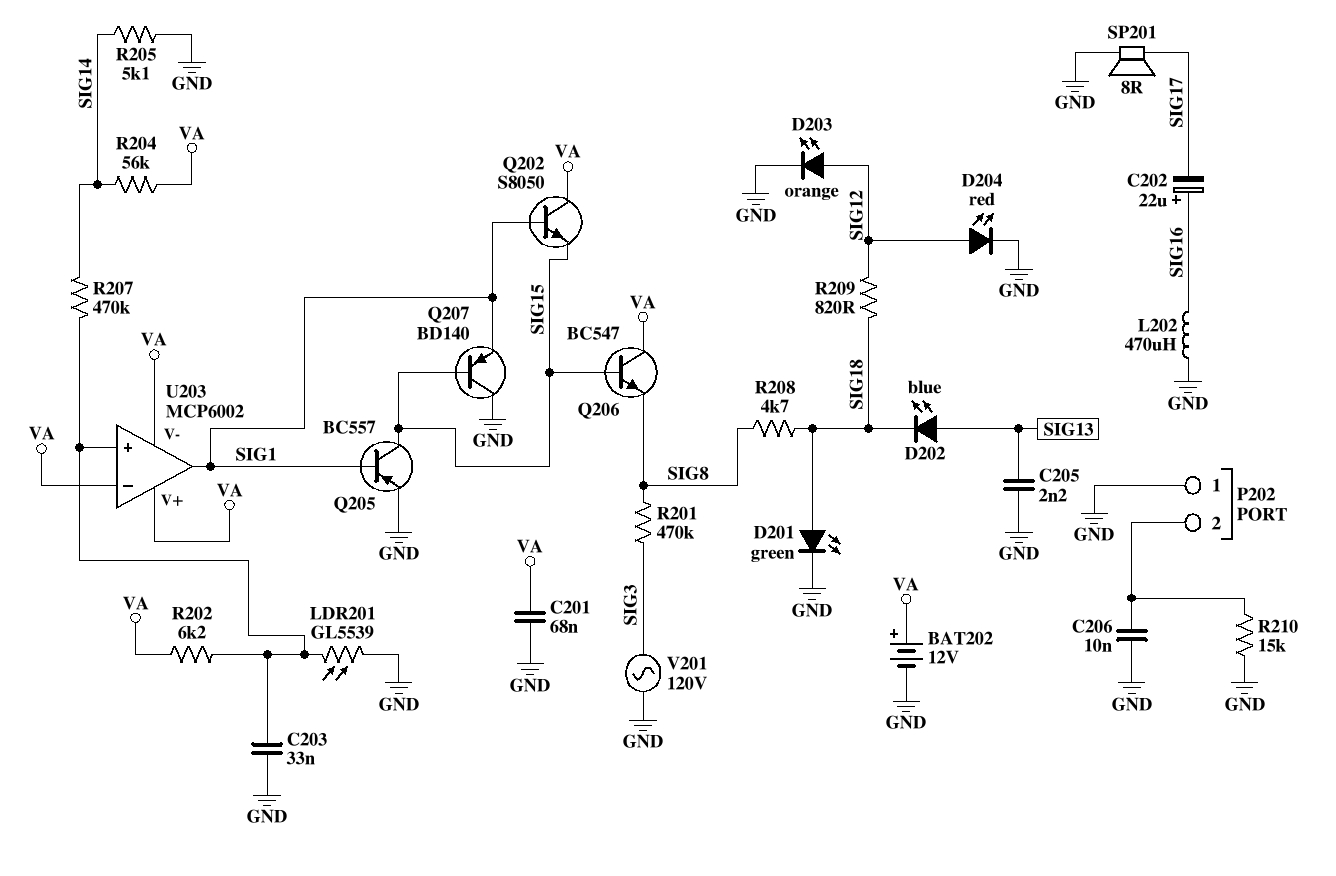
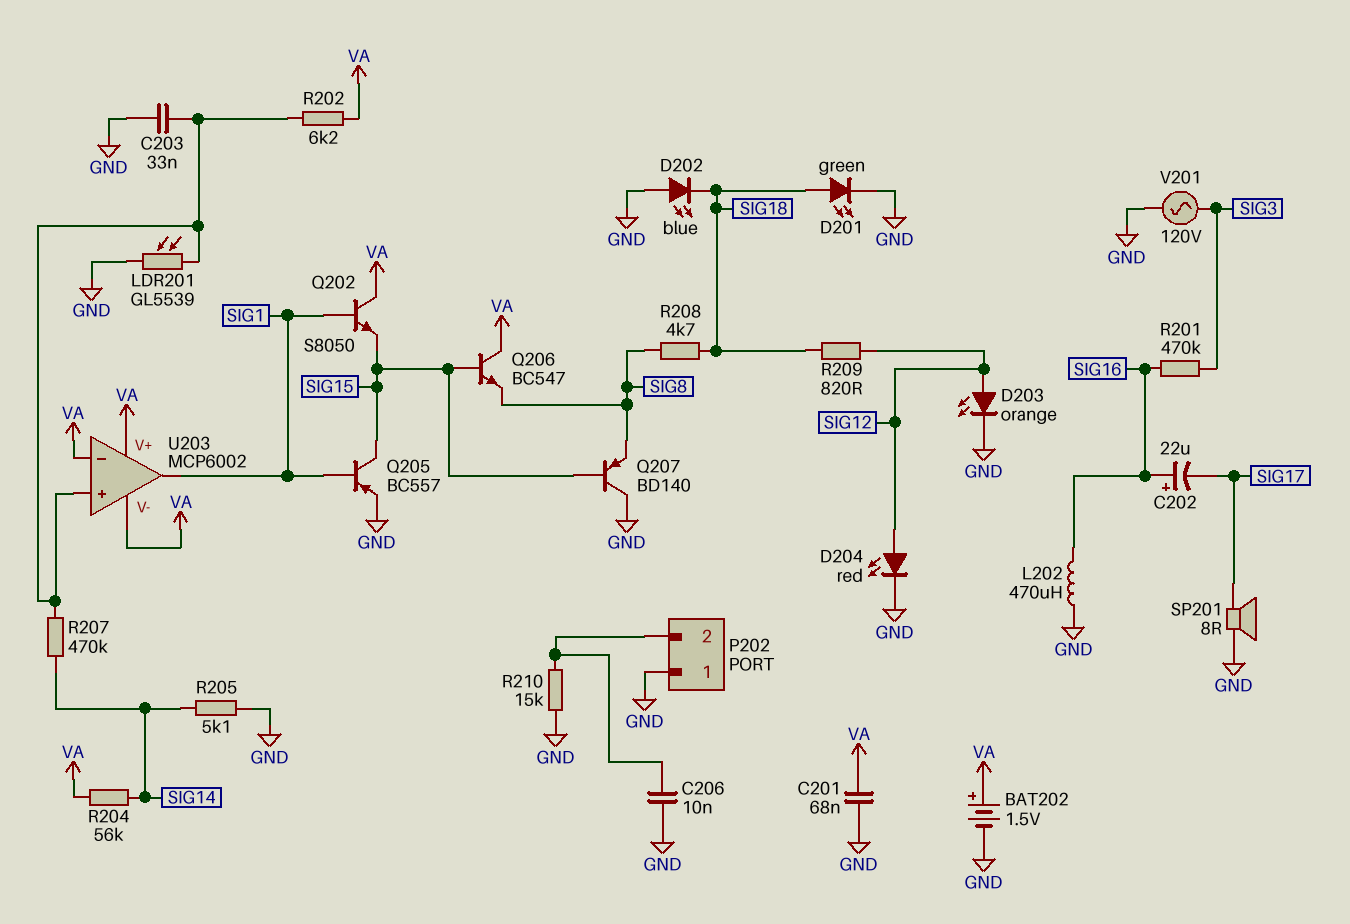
BAT202: 12V (plus VA, minus GND) -> 1.5V (plus VA, minus GND)
C205: 2.2nF (GND, SIG13) -> none
D202: LED blue (A SIG13, K SIG18) -> LED blue (A GND, K SIG18)
Q207: PNP BD140 (B SIG15, C GND, E SIG1) -> PNP BD140 (B SIG15, C GND, E SIG8)
R201: 470k (SIG3, SIG8) -> 470k (SIG3, SIG16)

